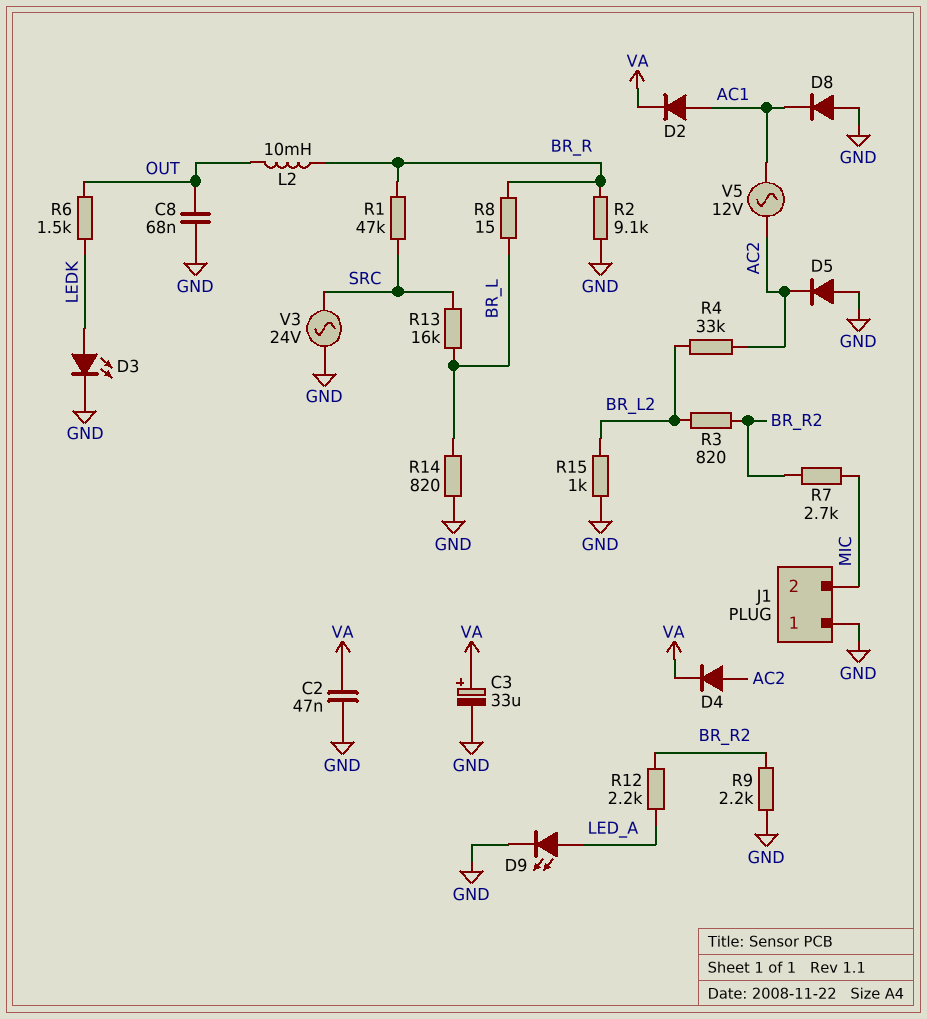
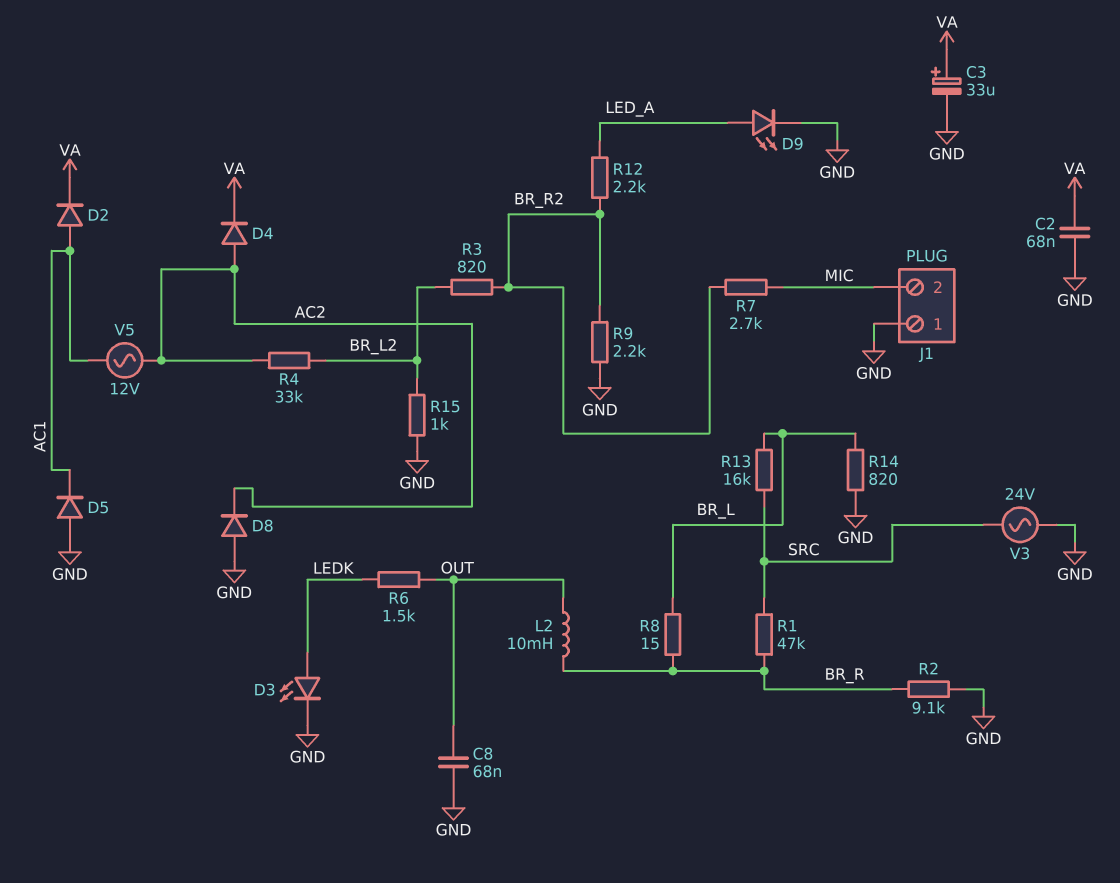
C2: 47nF (GND, VA) -> 68nF (GND, VA)
D5: diode (A GND, K AC2) -> diode (A GND, K AC1)
D8: diode (A GND, K AC1) -> diode (A GND, K AC2)

